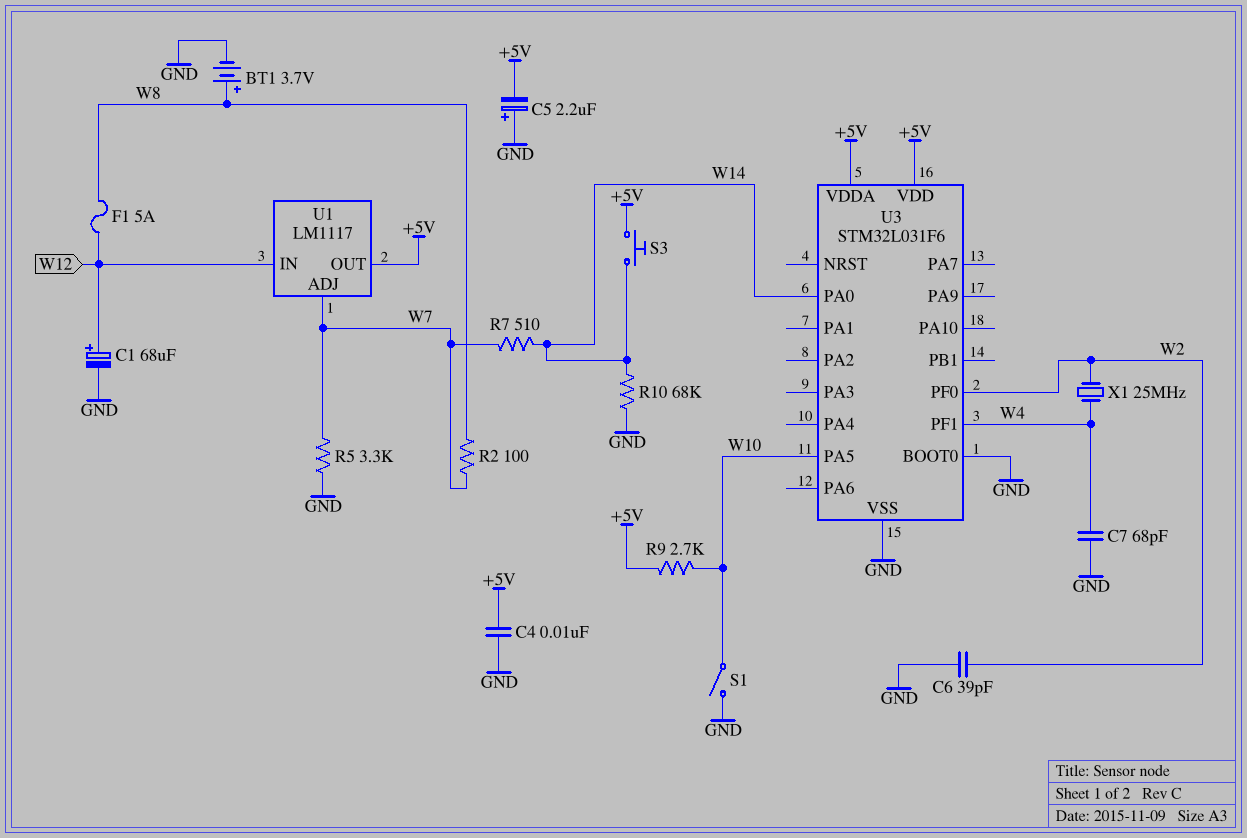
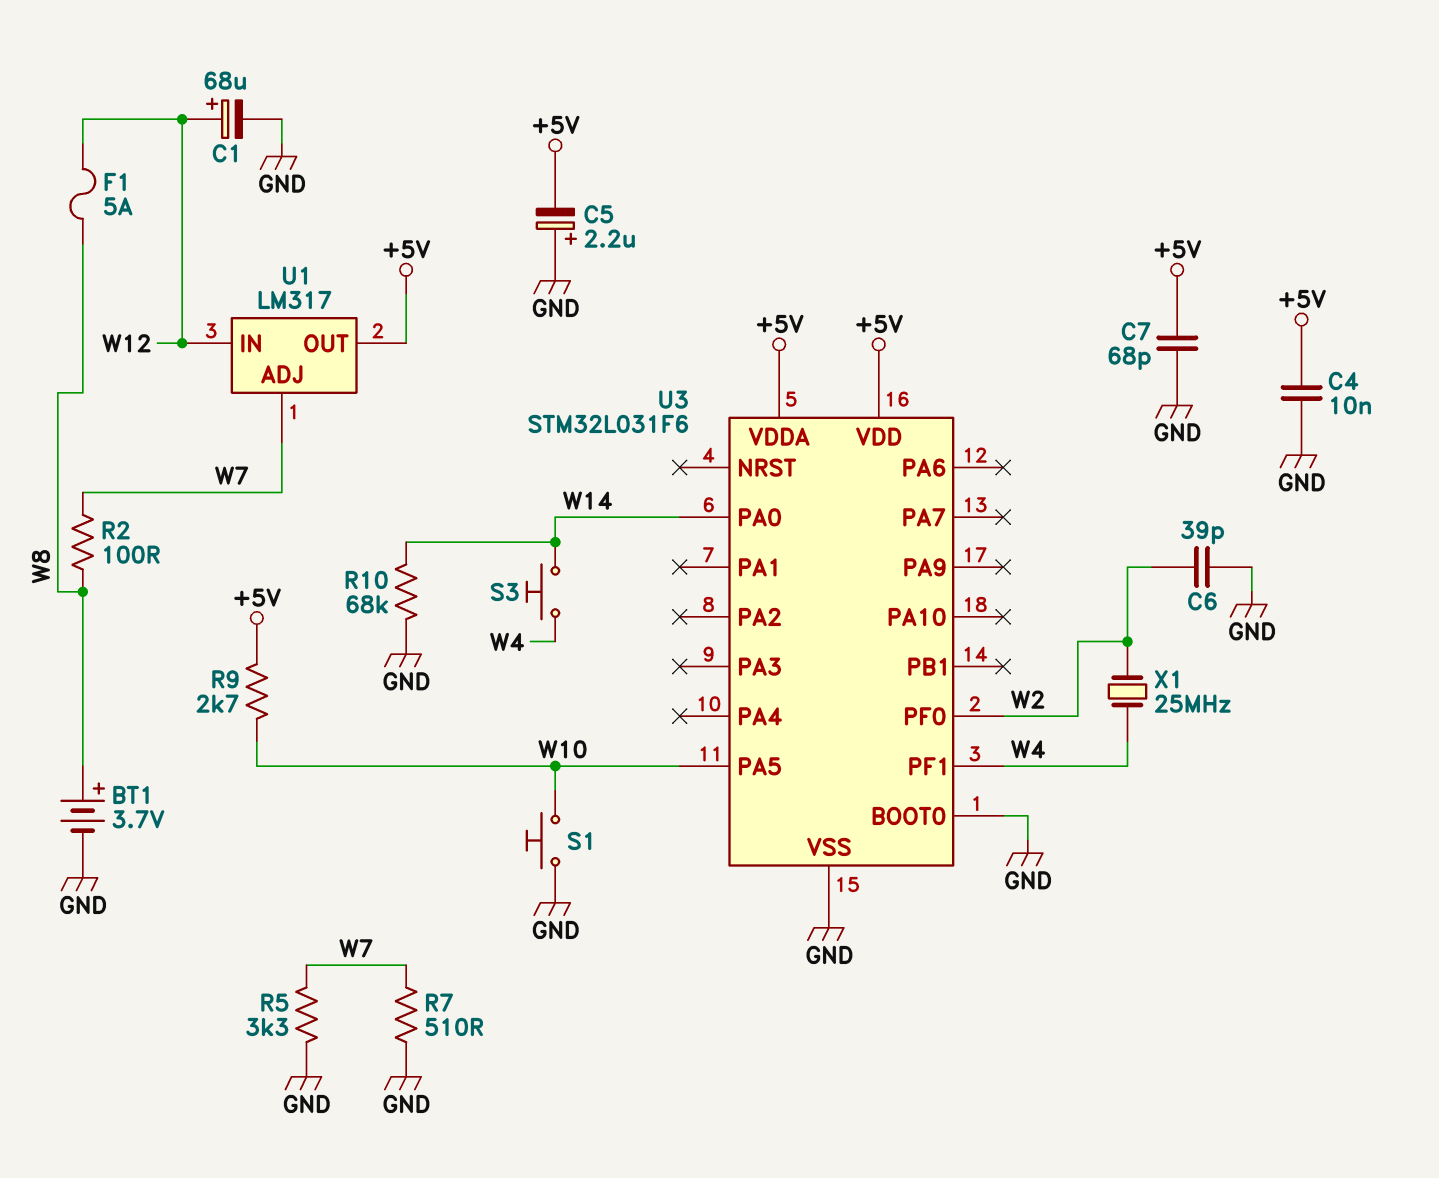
C7: 68pF (GND, W4) -> 68pF (+5V, GND)
R7: 510 (W7, W14) -> 510 (GND, W7)
S1: switch (GND, W10) -> button (GND, W10)
S3: button (+5V, W14) -> button (W4, W14)
U1: LM1117 -> LM317

